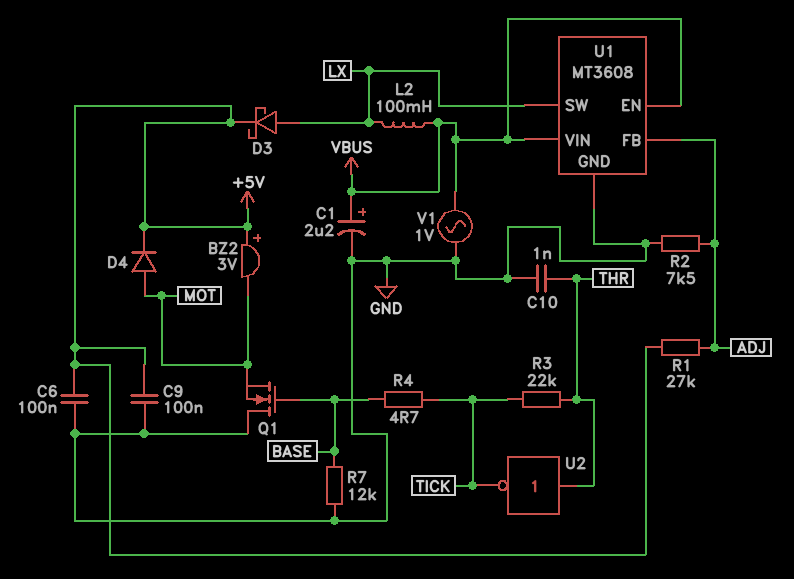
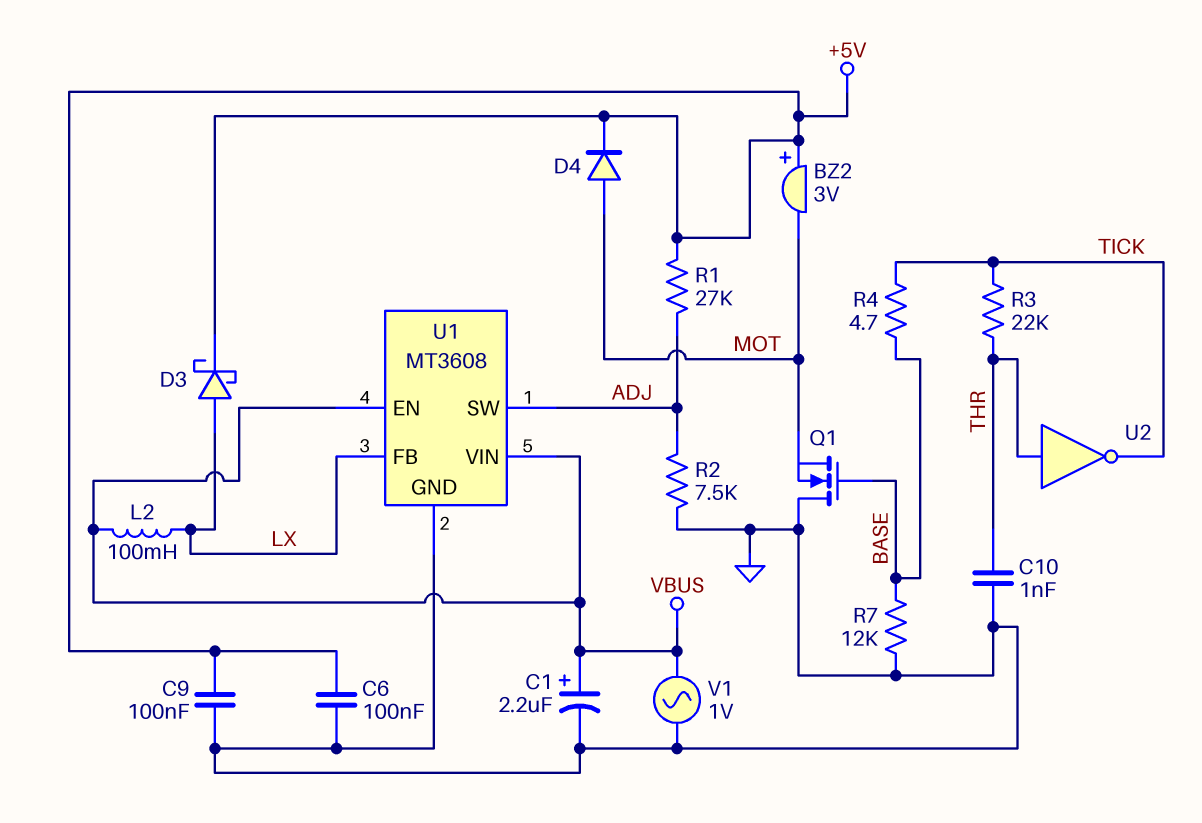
U1 pin FB: ADJ -> LX
U1 pin SW: LX -> ADJ

